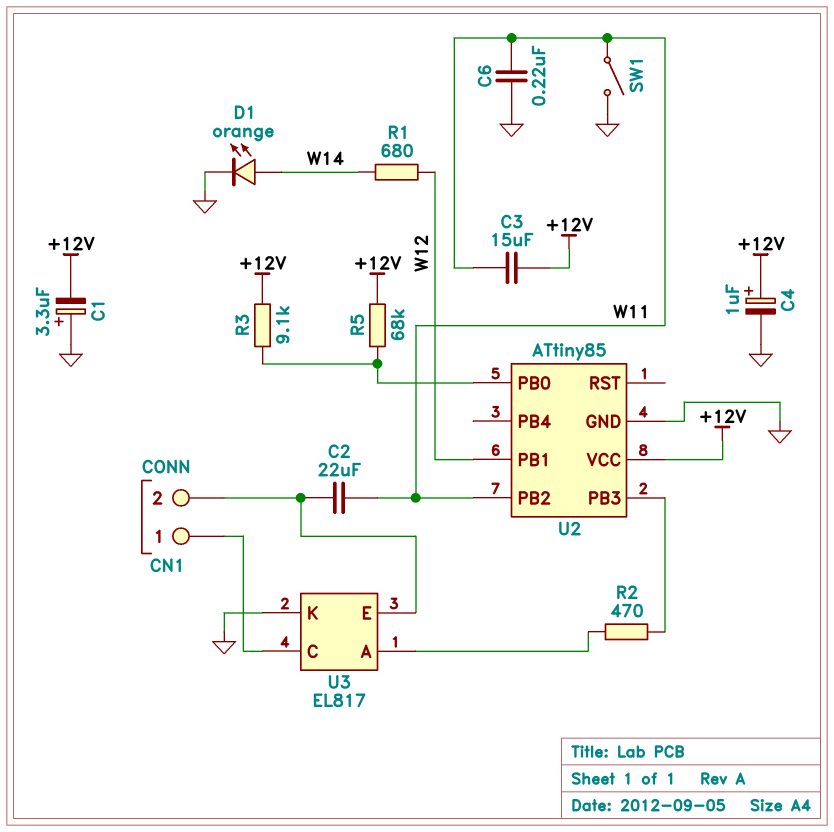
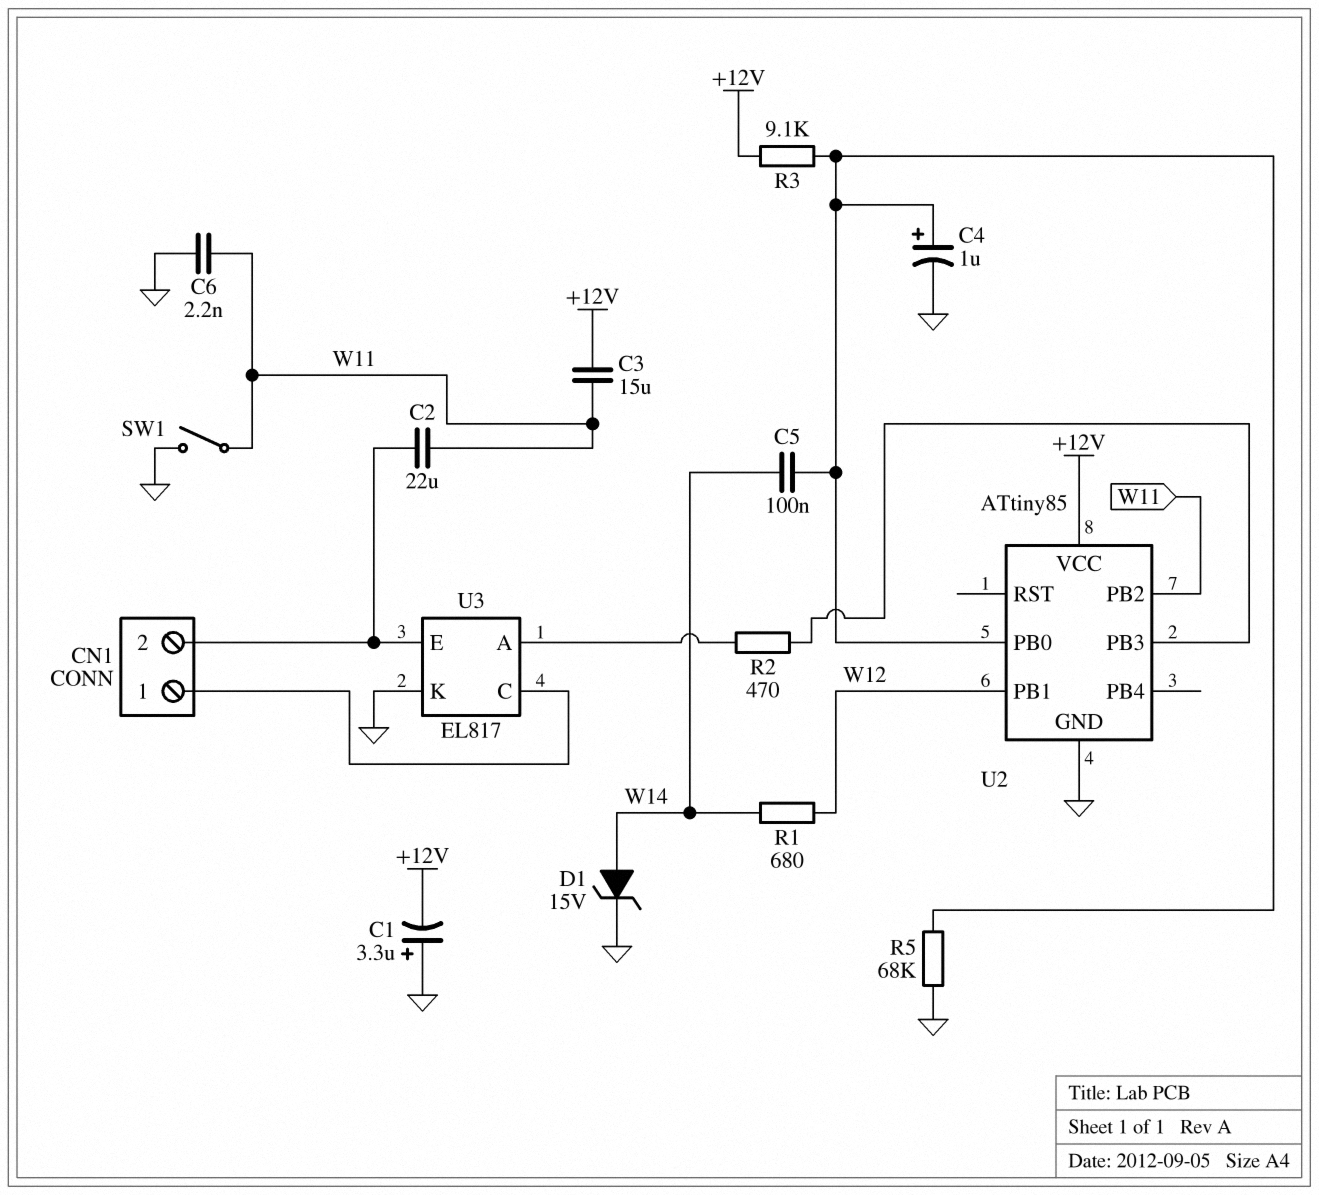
C4: 1uF (plus +12V, minus GND) -> 1uF (plus U2/PB0, minus GND)
C5: none -> 100nF (U2/PB0, W14)
C6: 220nF (GND, W11) -> 2.2nF (GND, W11)
D1: LED orange (A W14, K GND) -> zener 15V (A W14, K GND)
R5: 68k (+12V, U2/PB0) -> 68k (GND, U2/PB0)

